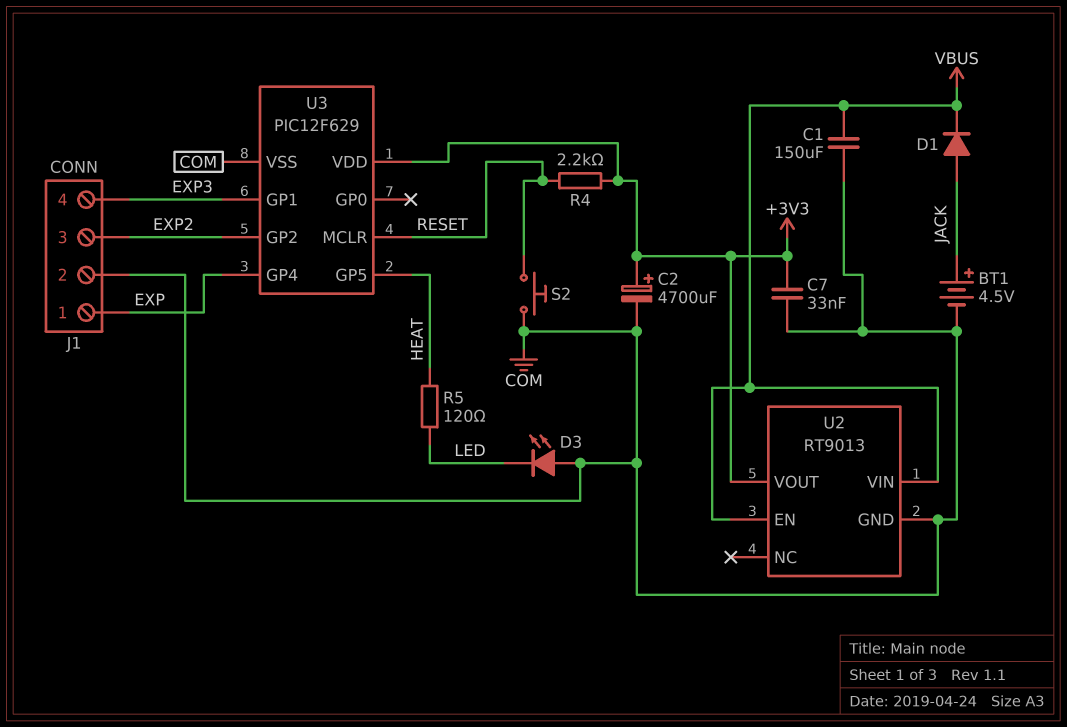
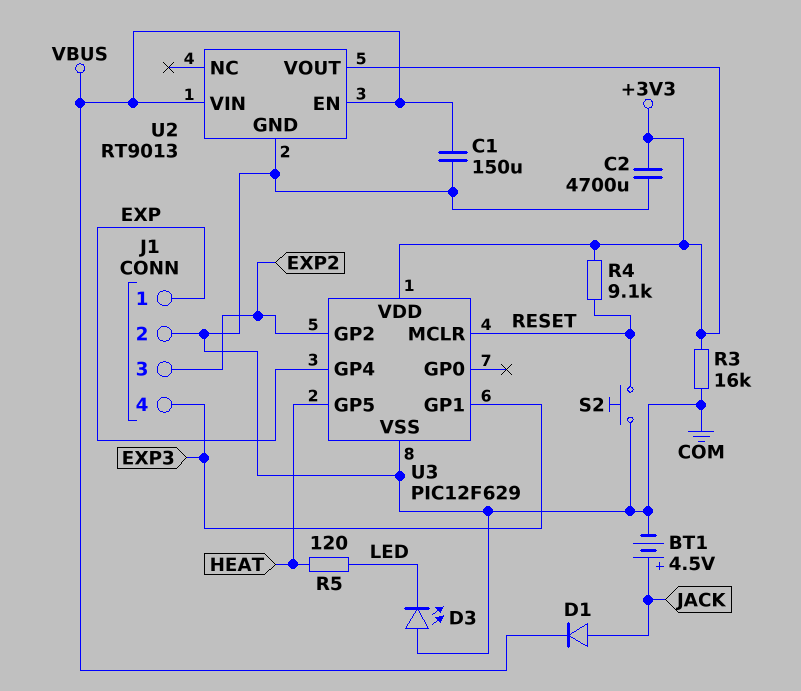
C2: 4700uF (plus +3V3, minus COM) -> 4700uF (+3V3, COM)
C7: 33nF (+3V3, COM) -> none
R3: none -> 16k (+3V3, COM)
R4: 2.2k (+3V3, RESET) -> 9.1k (+3V3, RESET)

